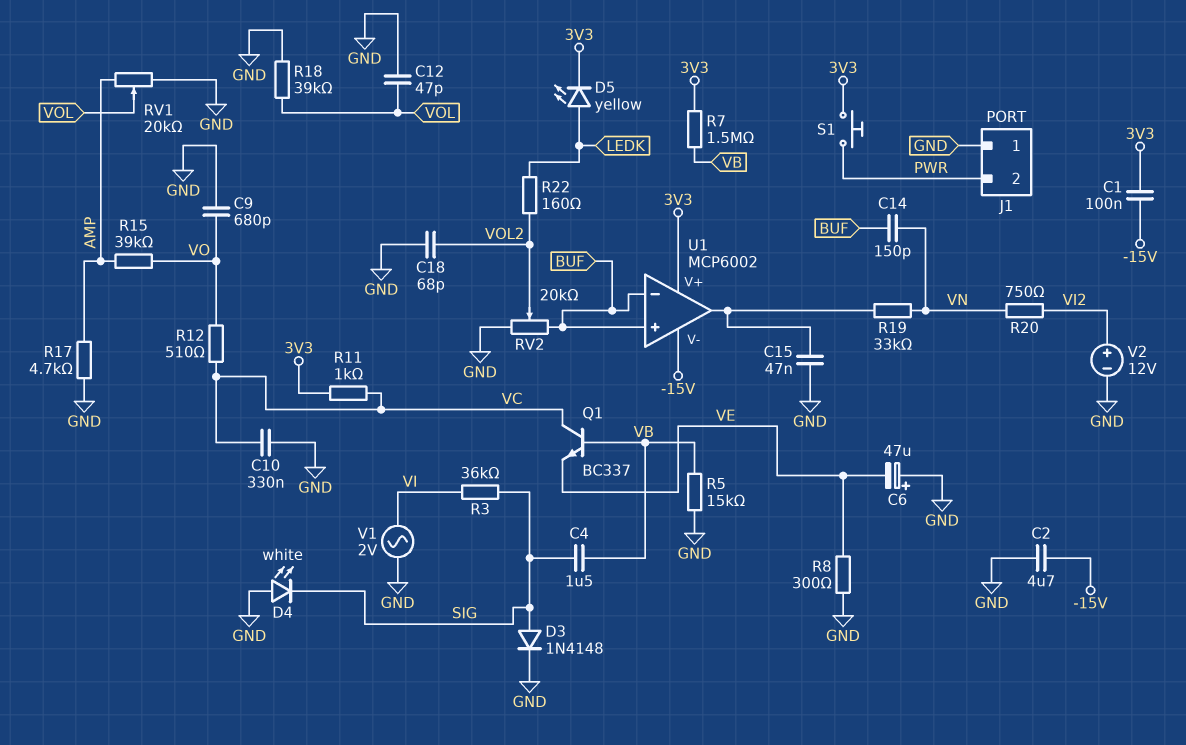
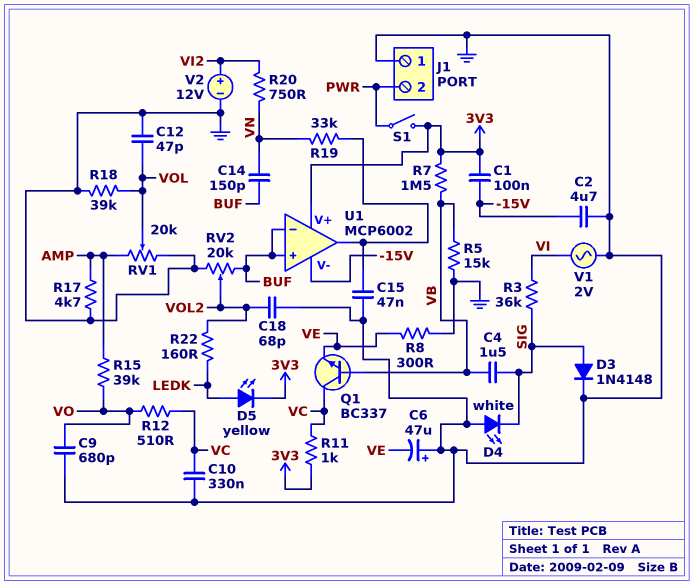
S1: button (3V3, PWR) -> switch (3V3, PWR)

